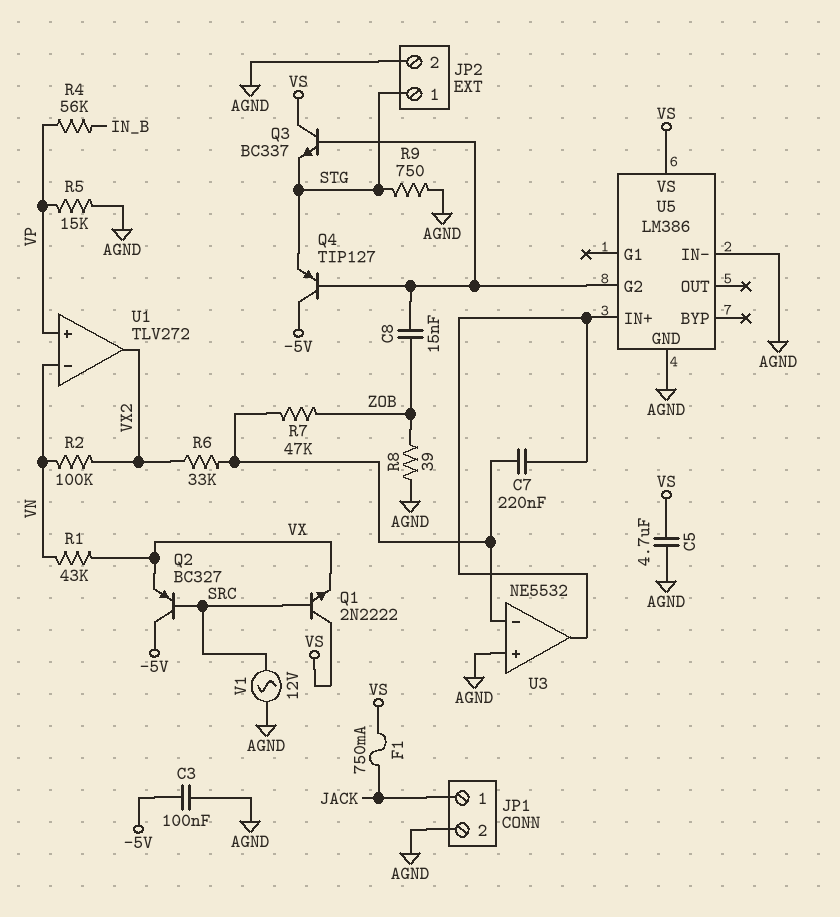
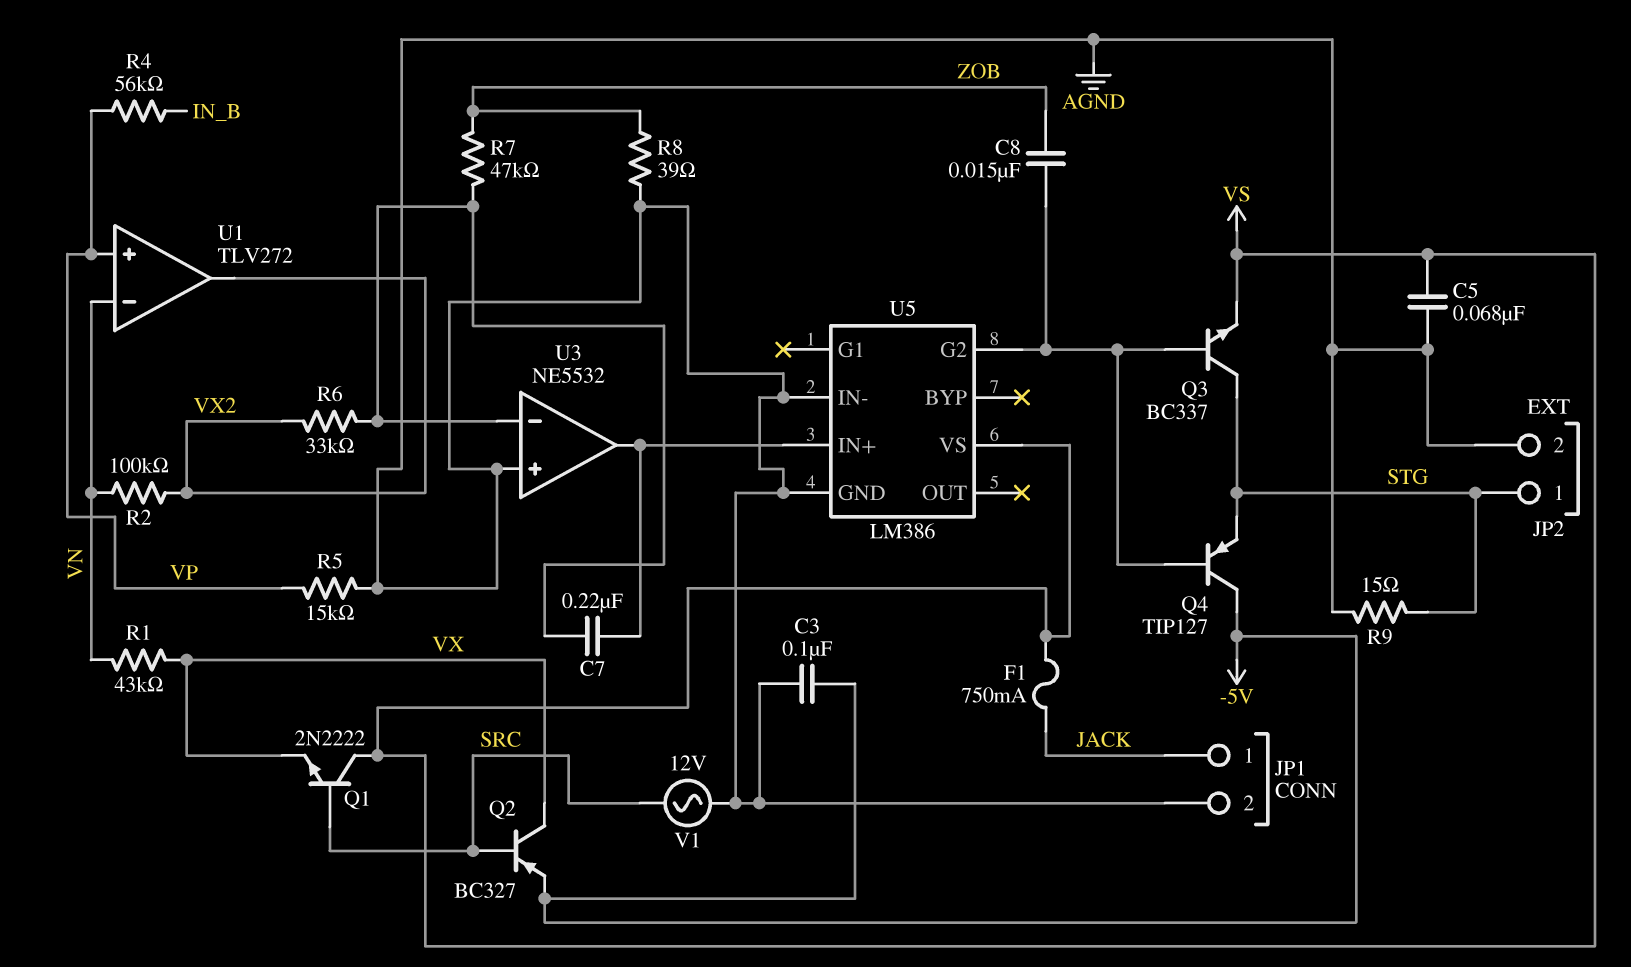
C5: 4.7uF (AGND, VS) -> 68nF (AGND, VS)
Q2: PNP BC327 (B SRC, C -5V, E VX) -> PNP BC327 (B SRC, C VX, E -5V)
Q3: NPN BC337 (B U5/G2, C VS, E STG) -> NPN BC337 (B U5/G2, C STG, E VS)
R9: 750 (AGND, STG) -> 15 (AGND, STG)

